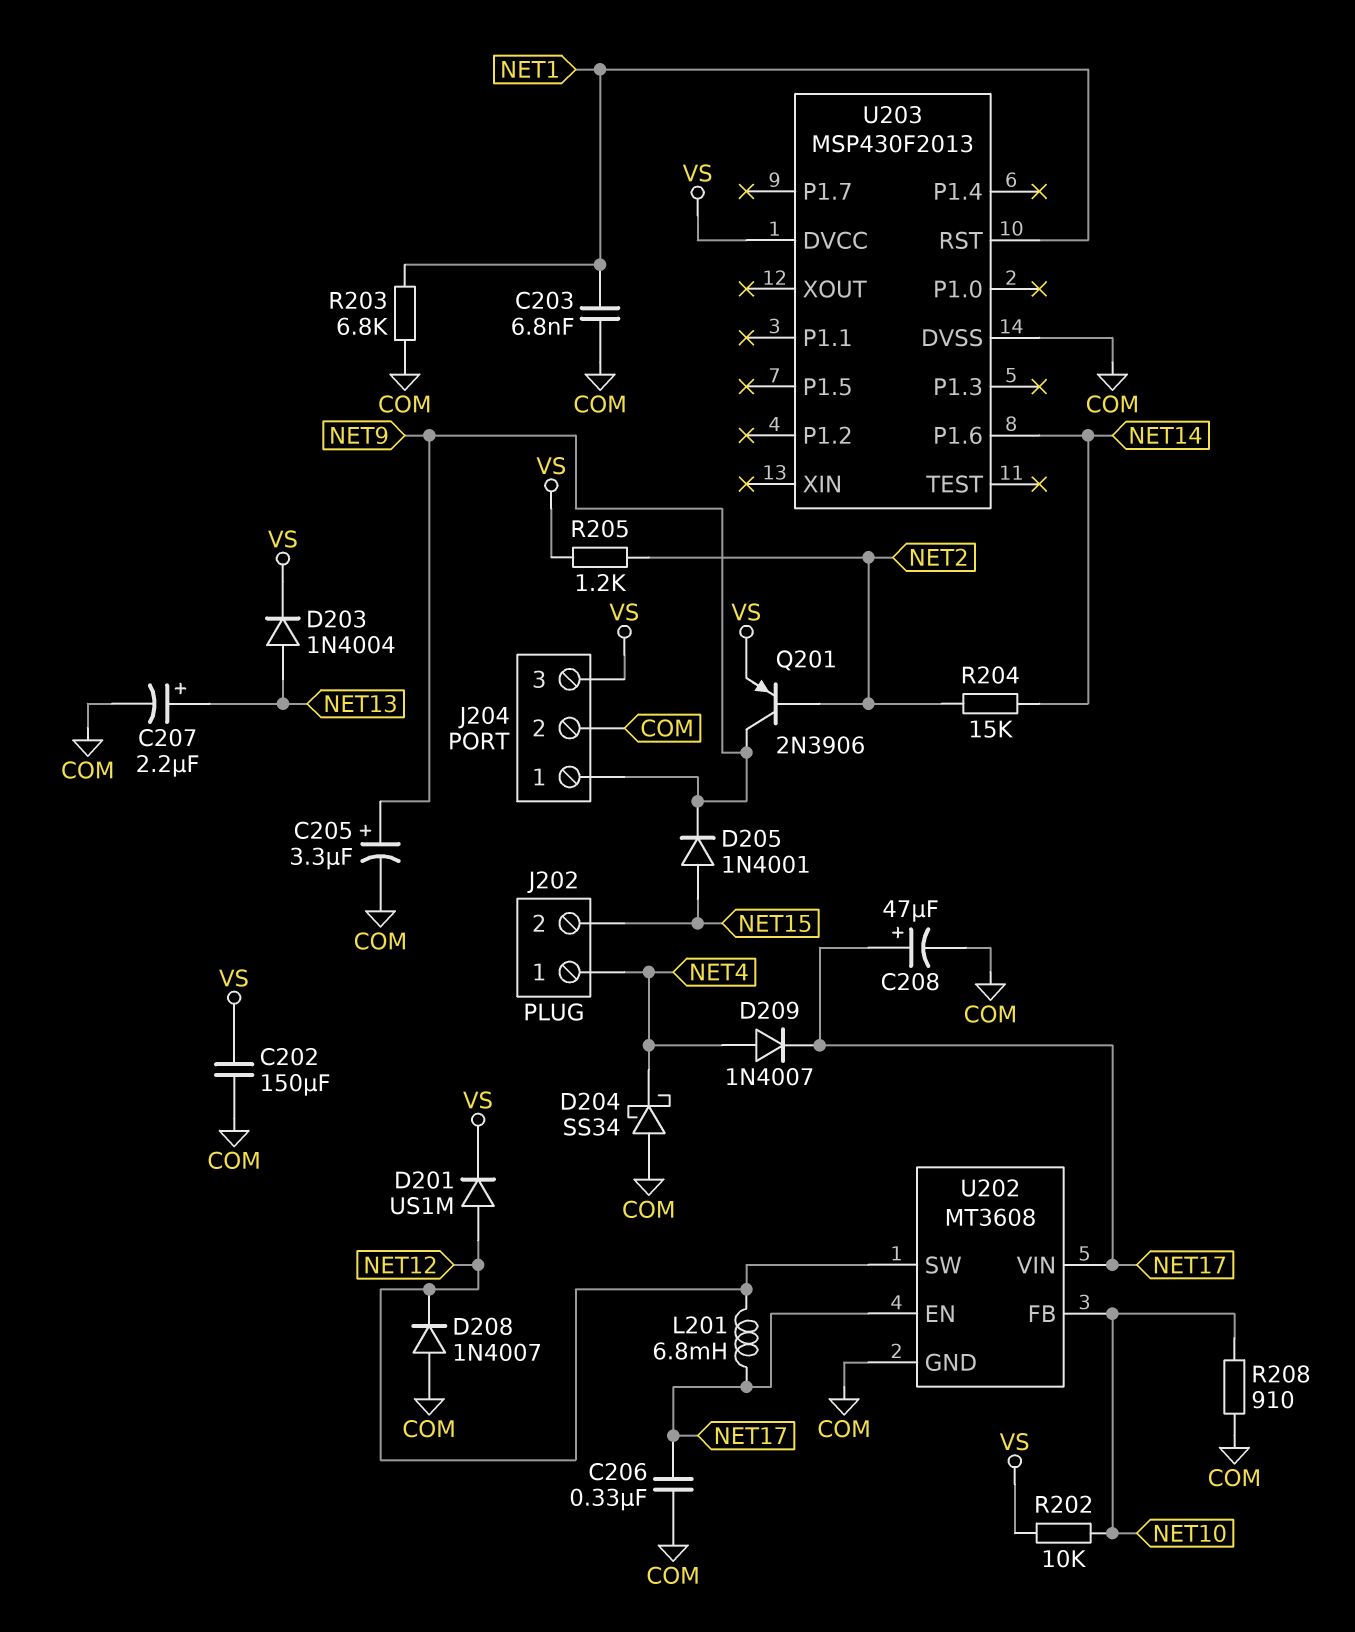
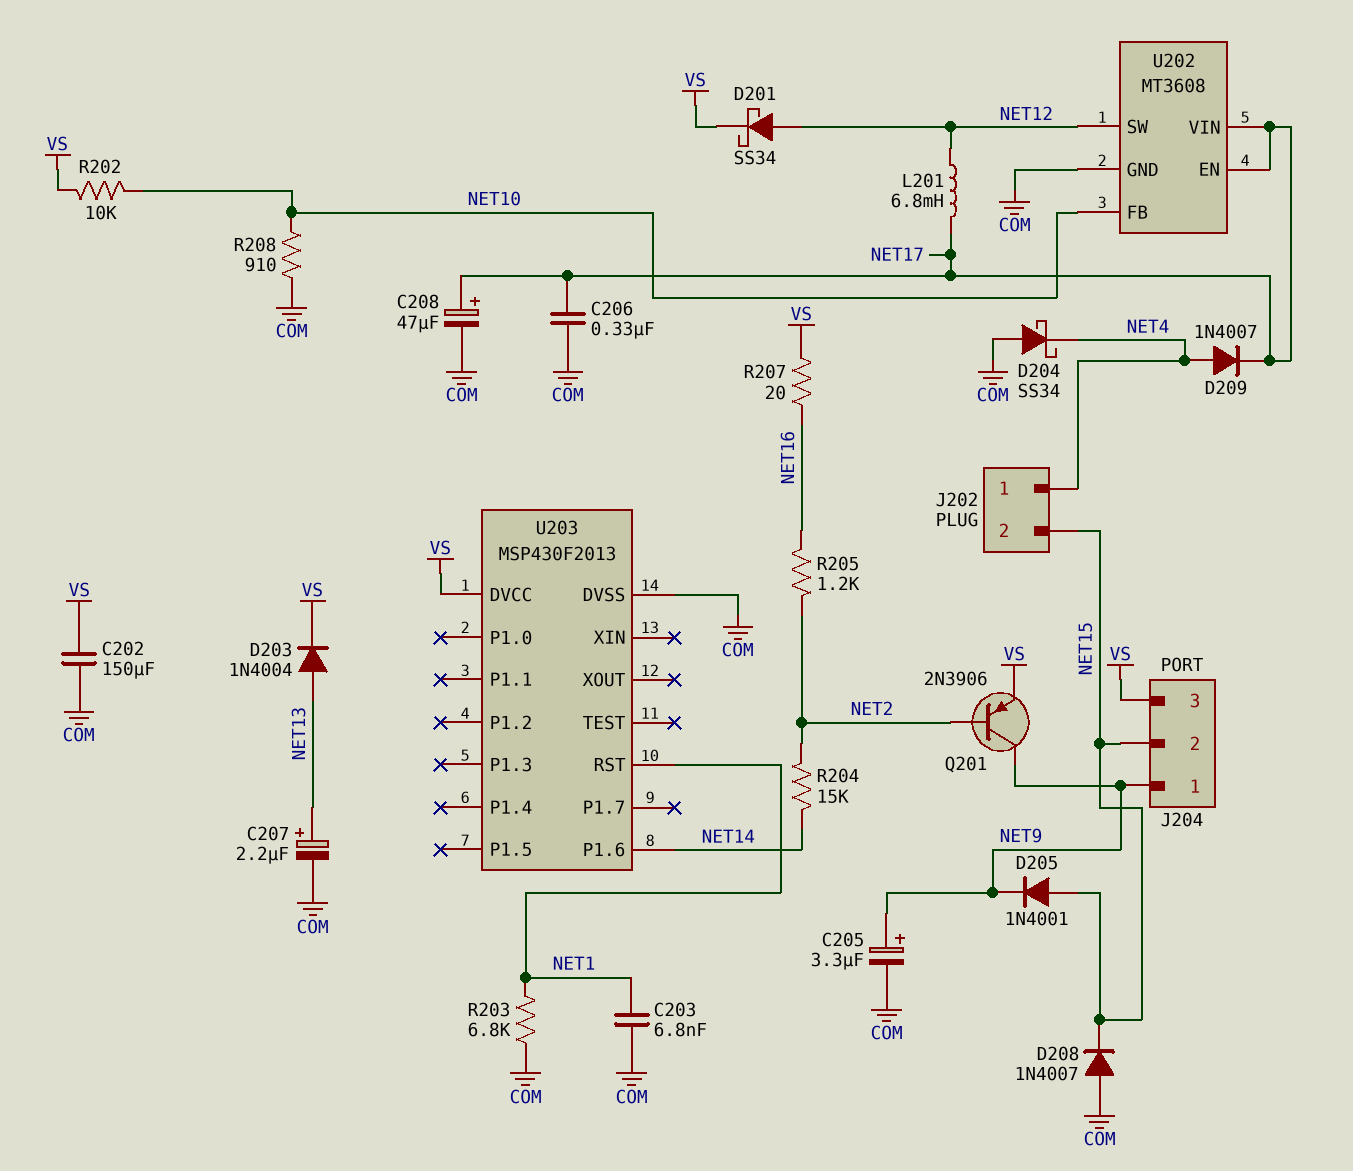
D201: diode US1M (A NET12, K VS) -> schottky SS34 (A NET12, K VS)
D208: diode 1N4007 (A COM, K NET12) -> diode 1N4007 (A COM, K NET15)
J204 pin 2: COM -> NET15
R205: 1.2k (NET2, VS) -> 1.2k (NET2, NET16)
R207: none -> 20 (NET16, VS)

